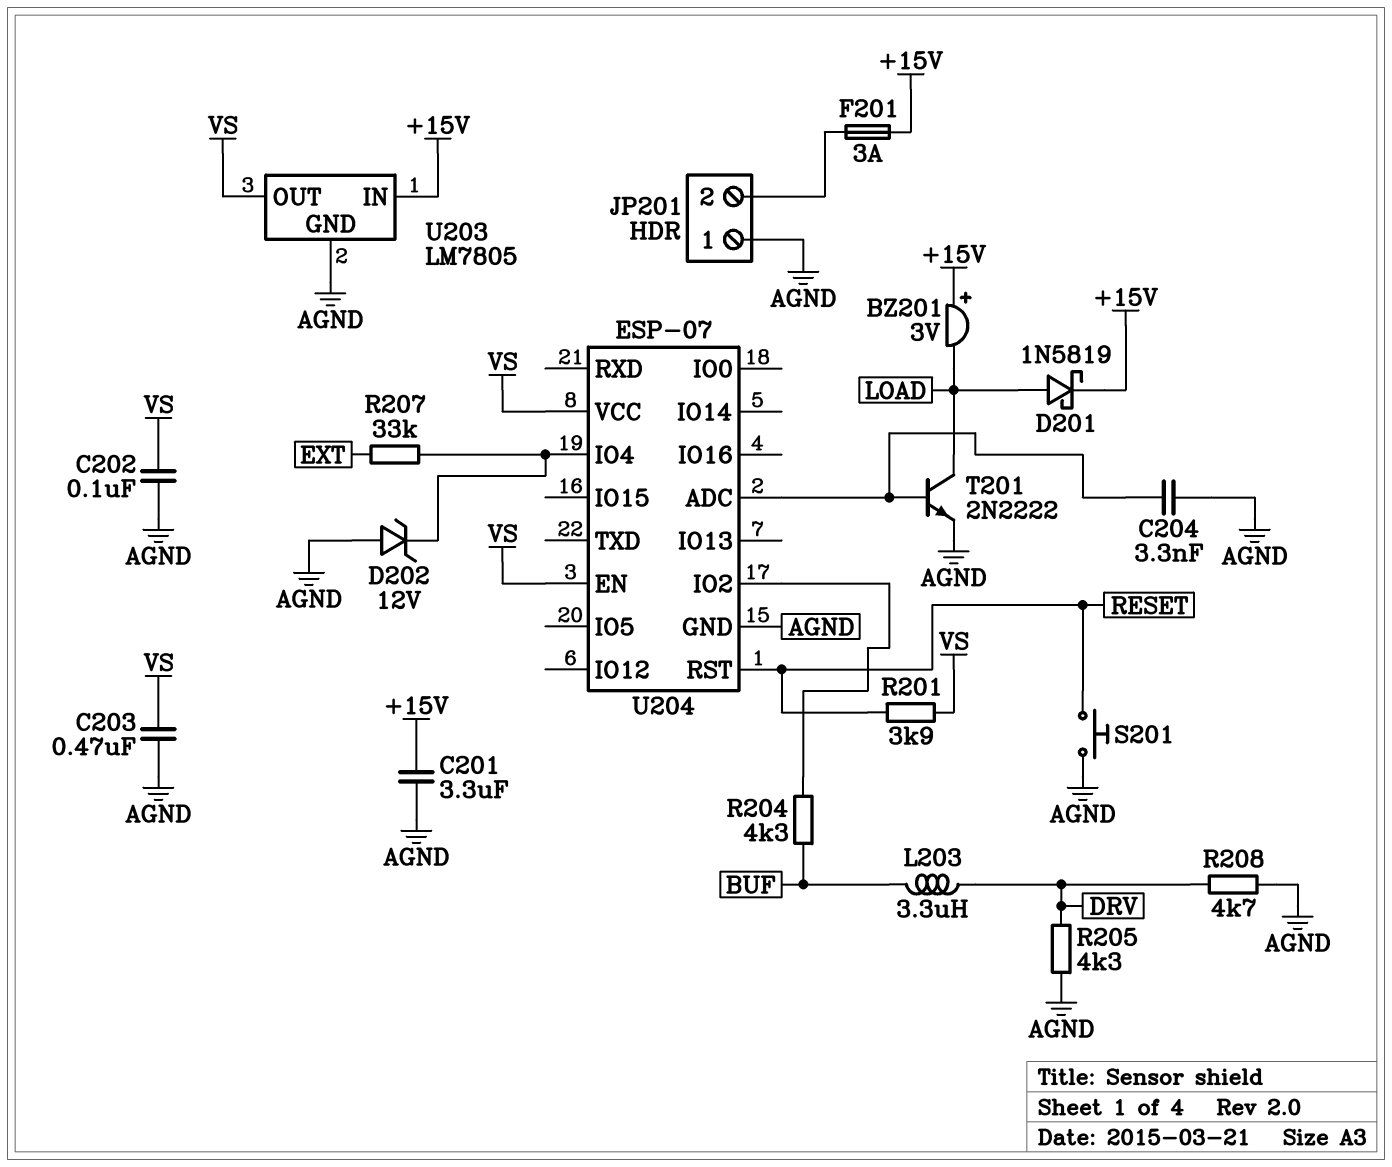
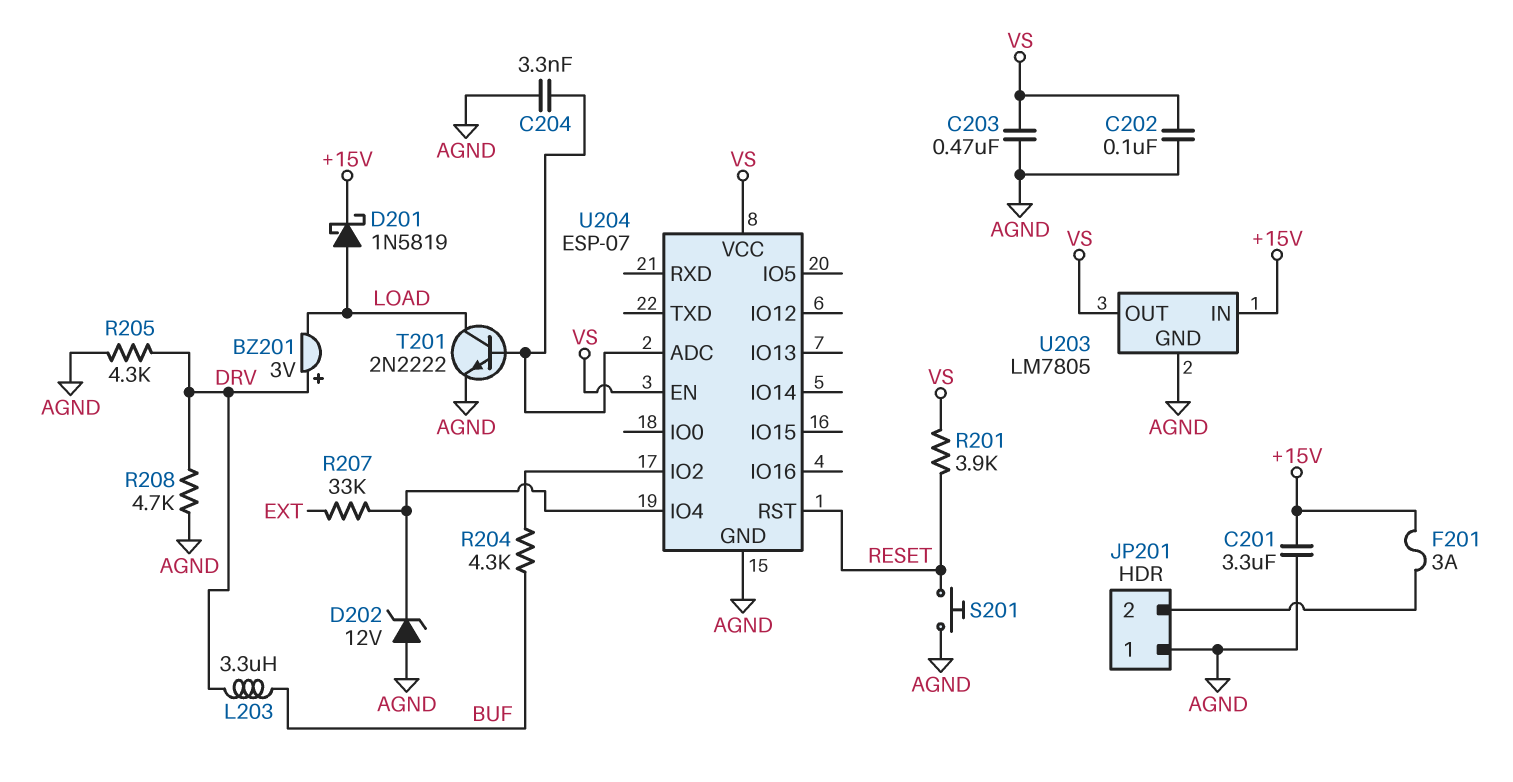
BZ201: buzzer 3V (plus +15V, minus LOAD) -> buzzer 3V (plus DRV, minus LOAD)

